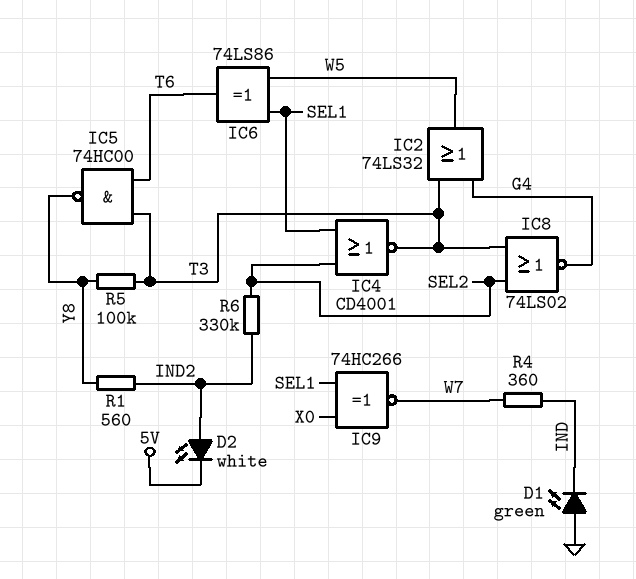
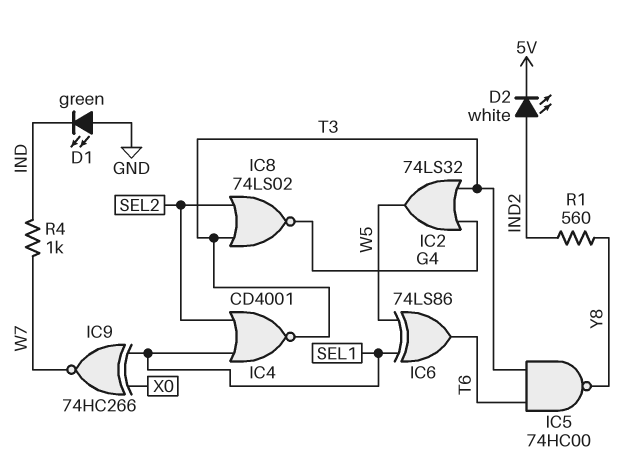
R4: 360 (IND, W7) -> 1k (IND, W7)
R5: 100k (T3, Y8) -> none
R6: 330k (IND2, SEL2) -> none

